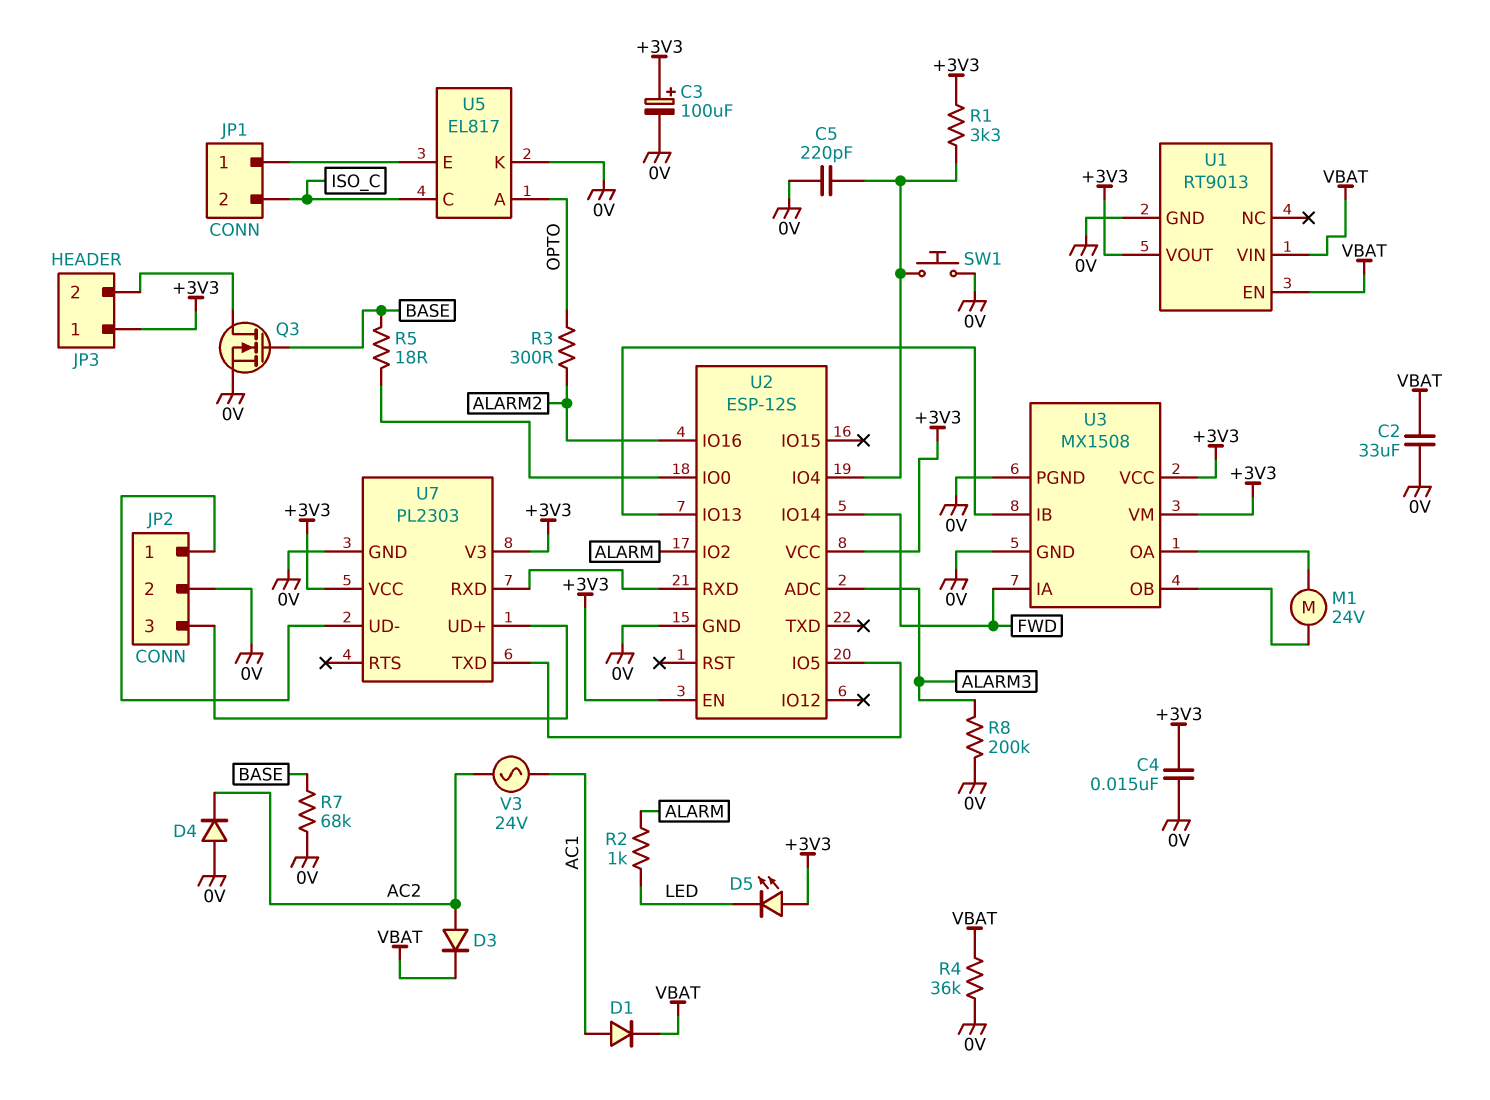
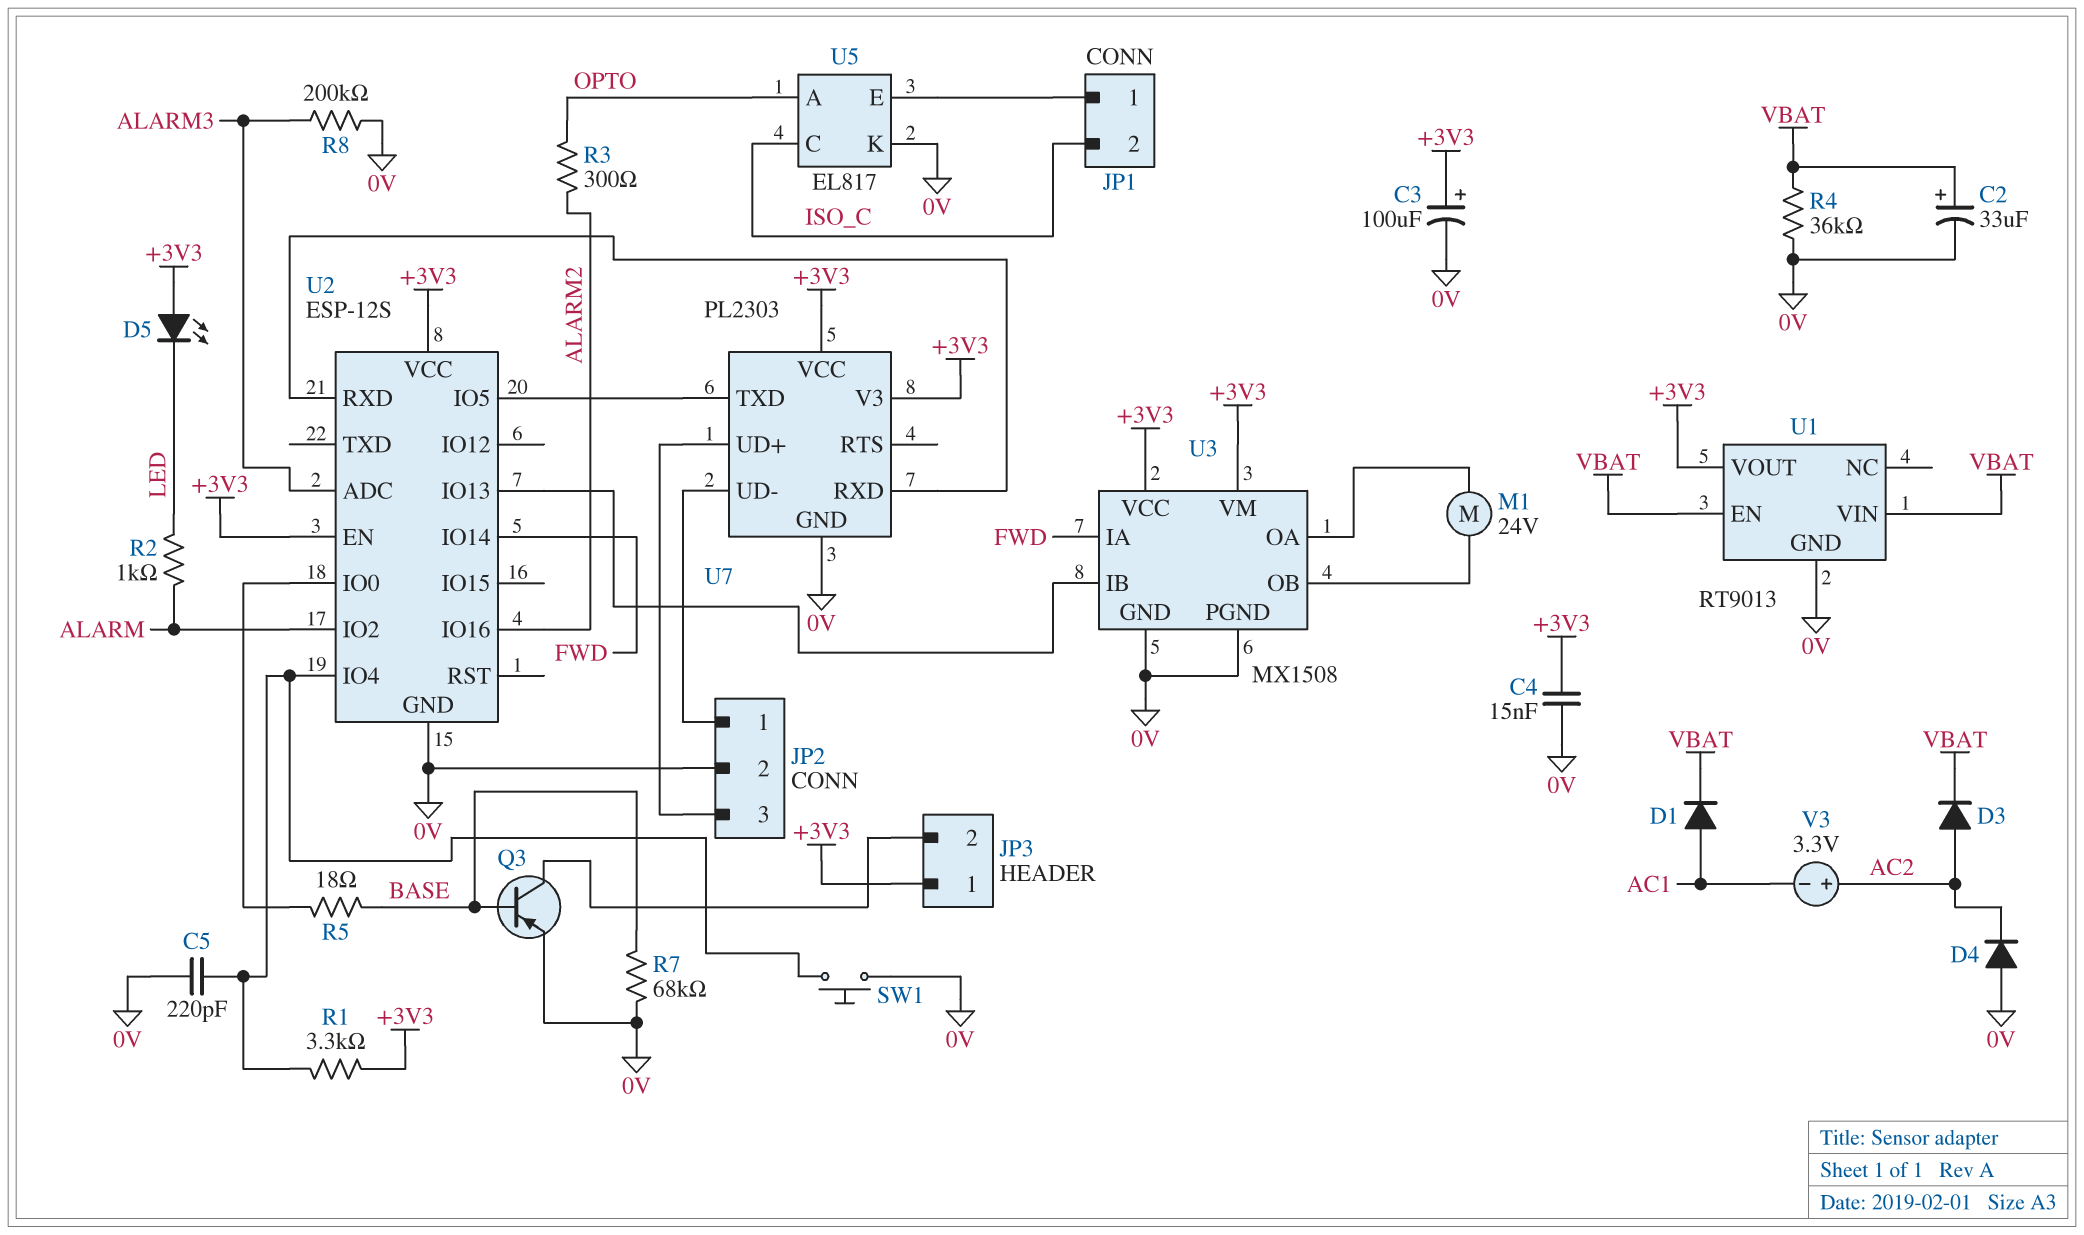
C2: 33uF (0V, VBAT) -> 33uF (plus VBAT, minus 0V)
Q3: NMOS (G BASE, D JP3/2, S 0V) -> PNP (B BASE, C JP3/2, E 0V)
V3: AC 24V (AC1, AC2) -> 3.3V (plus AC2, minus AC1)

